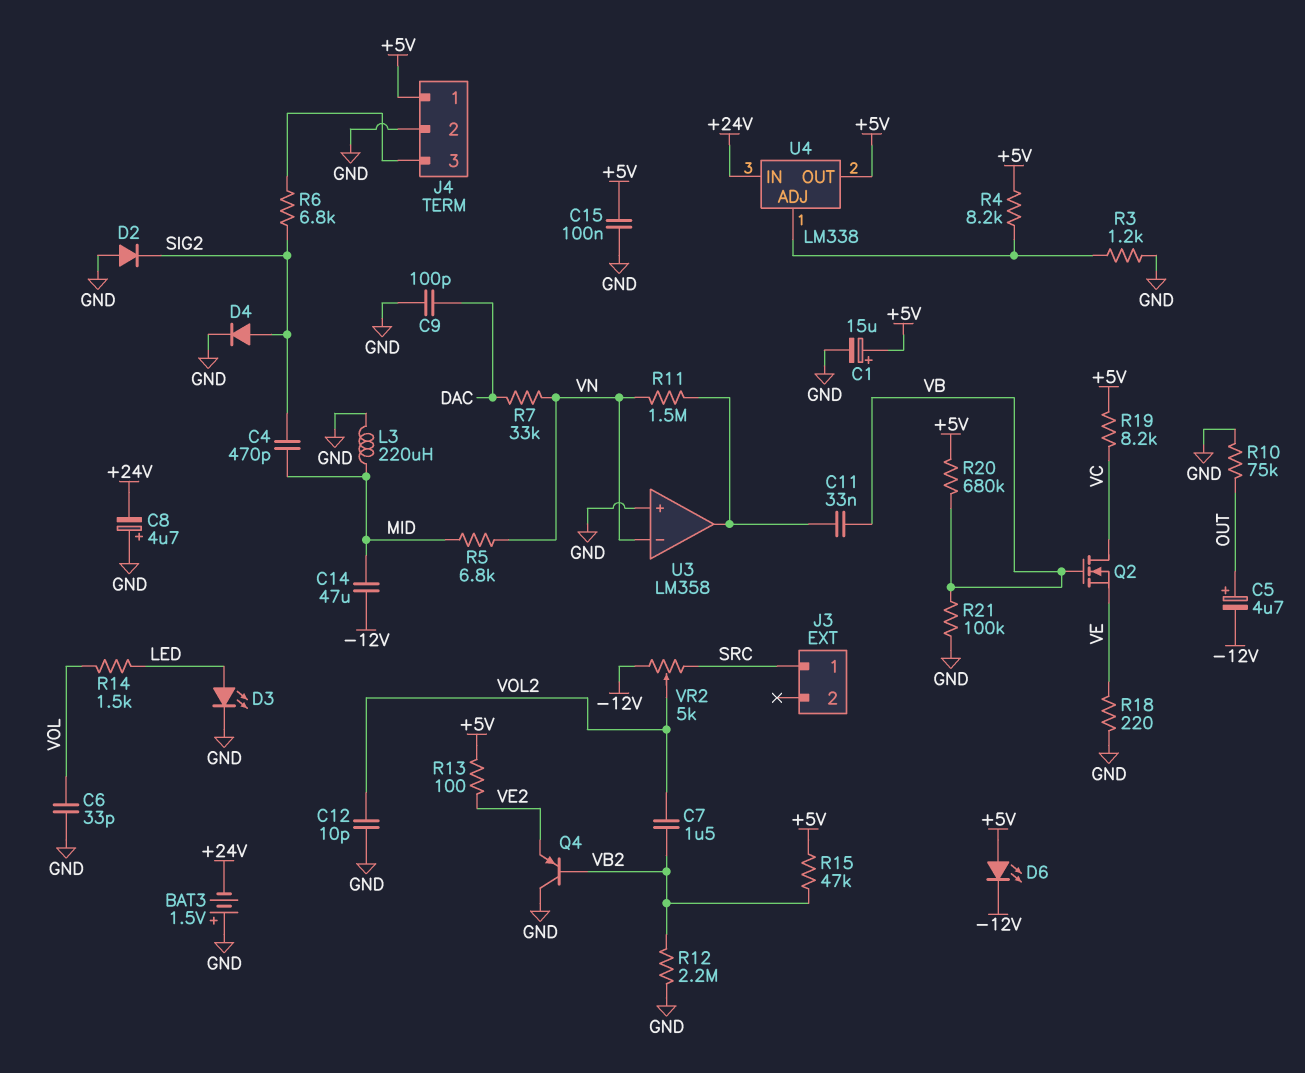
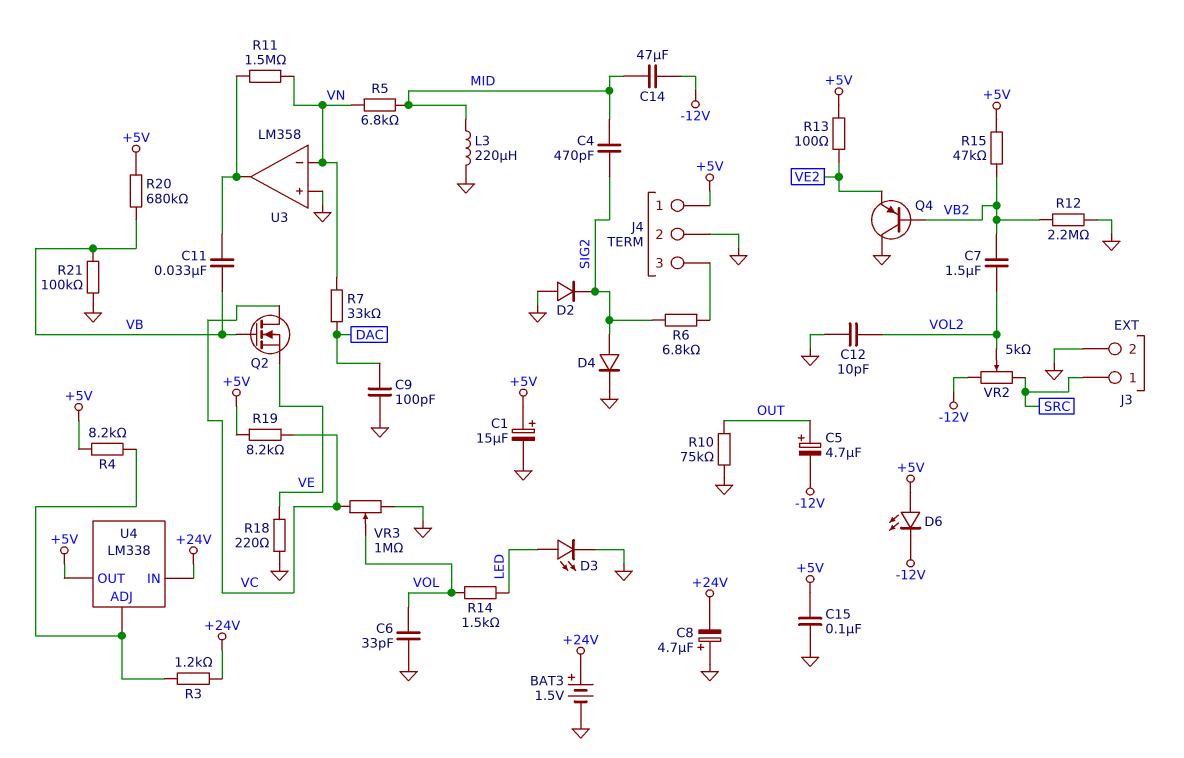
BAT3: 1.5V (plus GND, minus +24V) -> 1.5V (plus +24V, minus GND)
J3 pin 2: none -> GND
R3: 1.2k (GND, U4/ADJ) -> 1.2k (+24V, U4/ADJ)
VR3: none -> 1M (GND, VC, wiper VOL)

